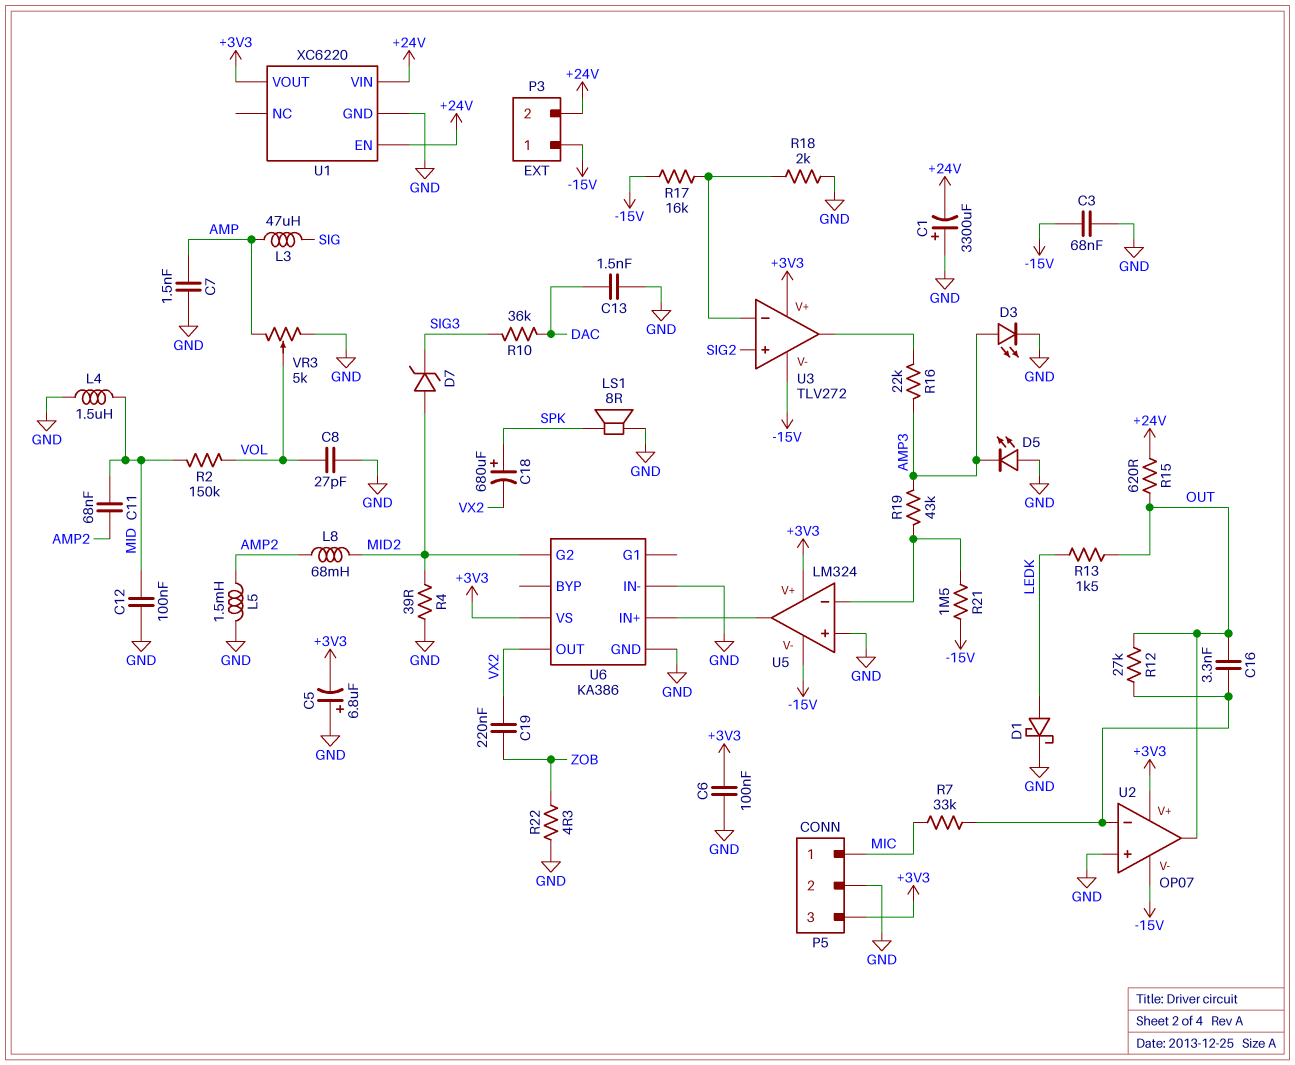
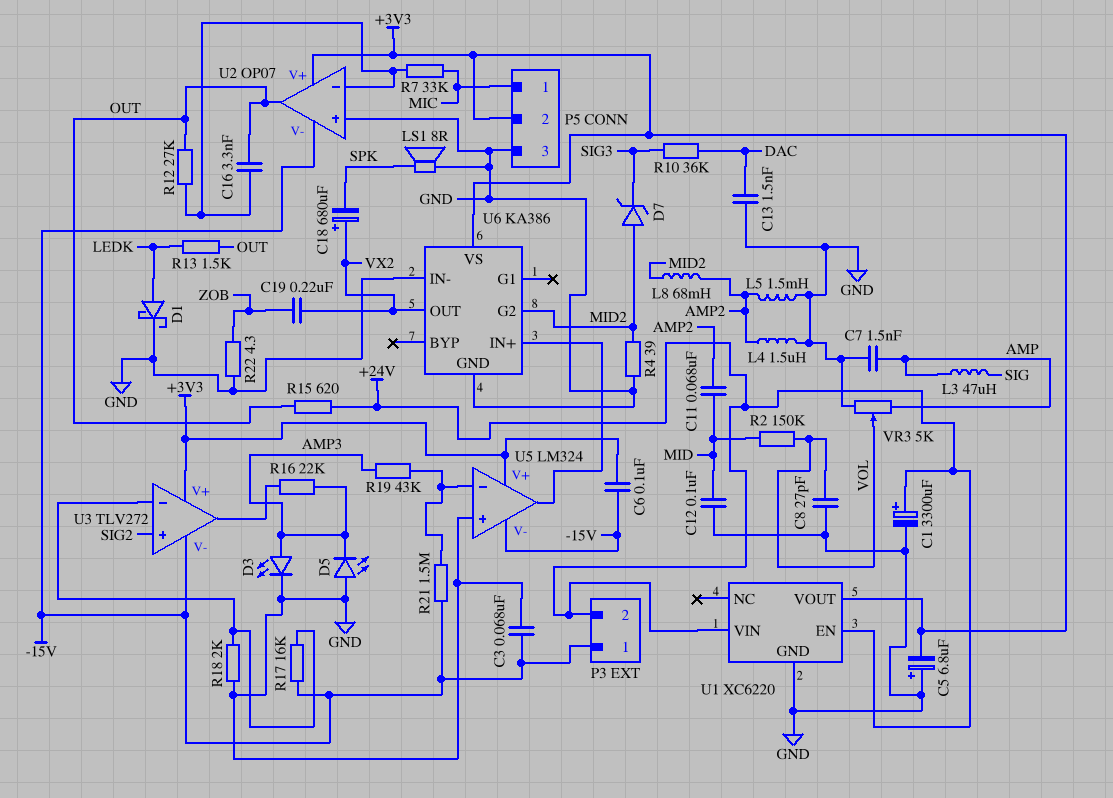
C1: 3300uF (plus GND, minus +24V) -> 3300uF (plus +24V, minus GND)
C6: 100nF (+3V3, GND) -> 100nF (+3V3, -15V)
C18: 680uF (plus SPK, minus VX2) -> 680uF (plus VX2, minus SPK)
L4: 1.5uH (GND, MID) -> 1.5uH (AMP2, GND)
P5 pin 2: GND -> +3V3
P5 pin 3: +3V3 -> GND

